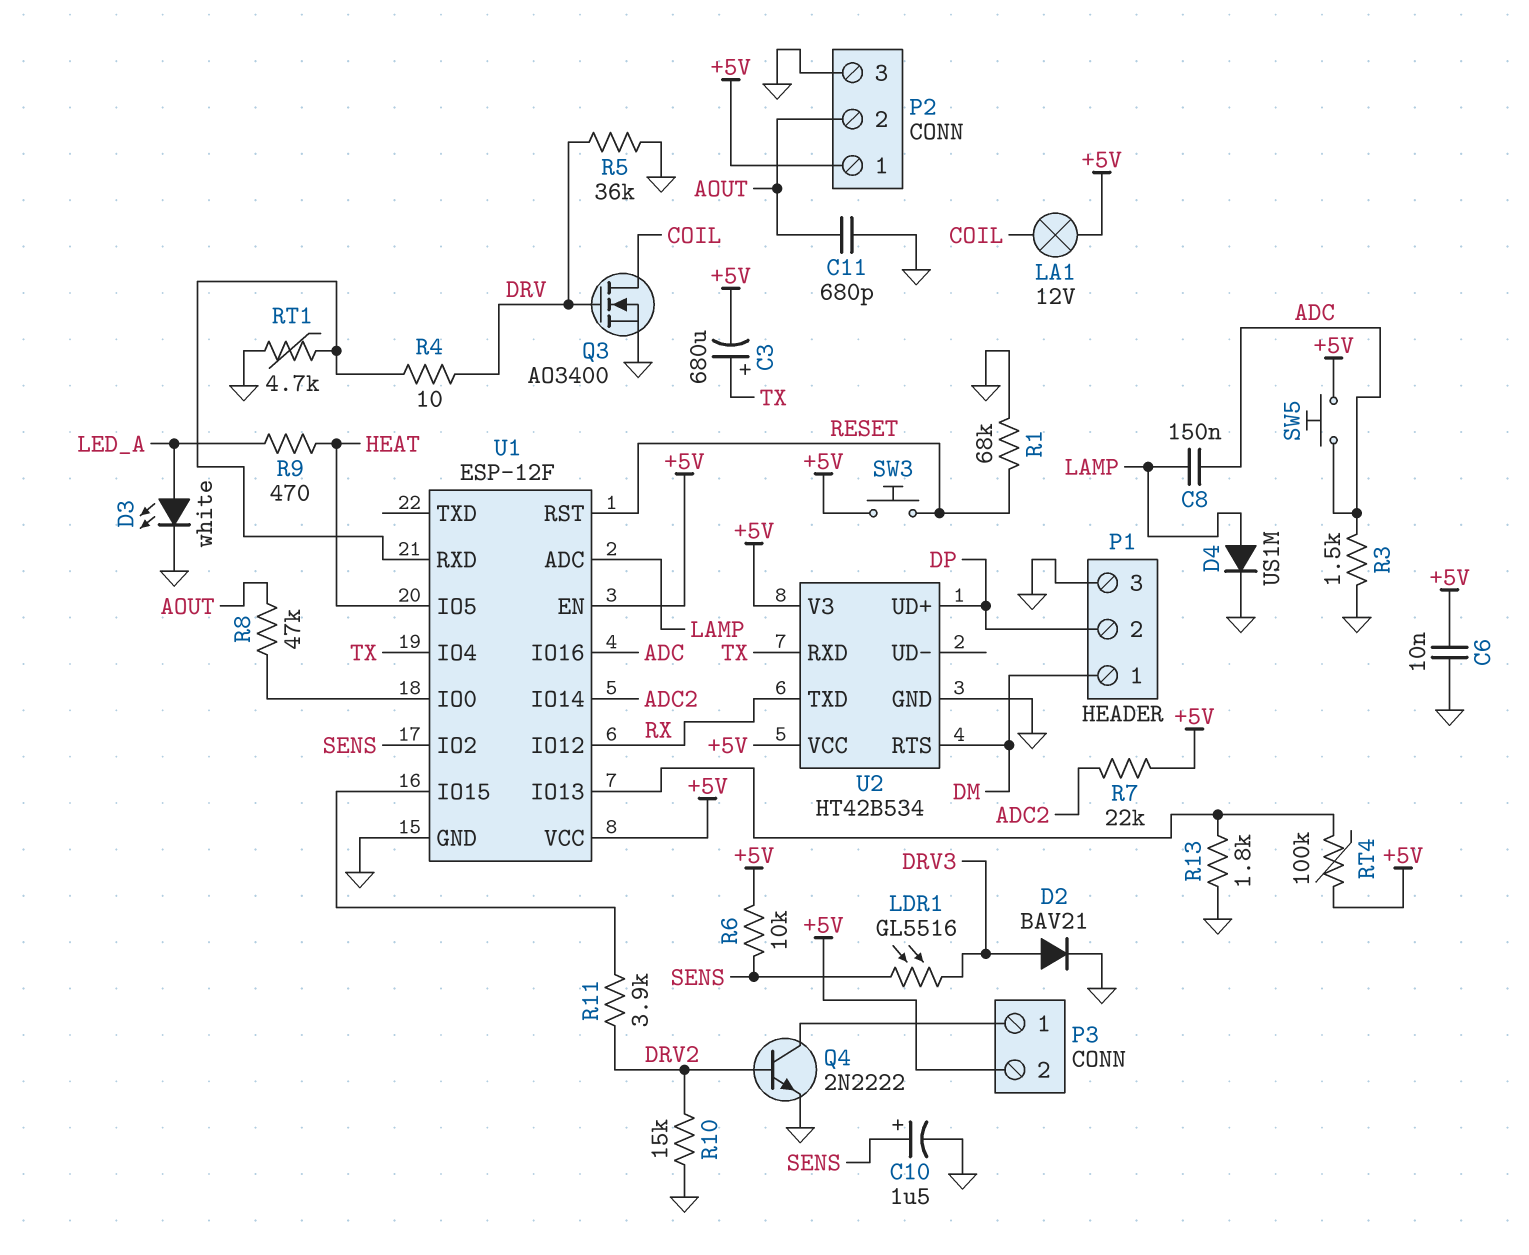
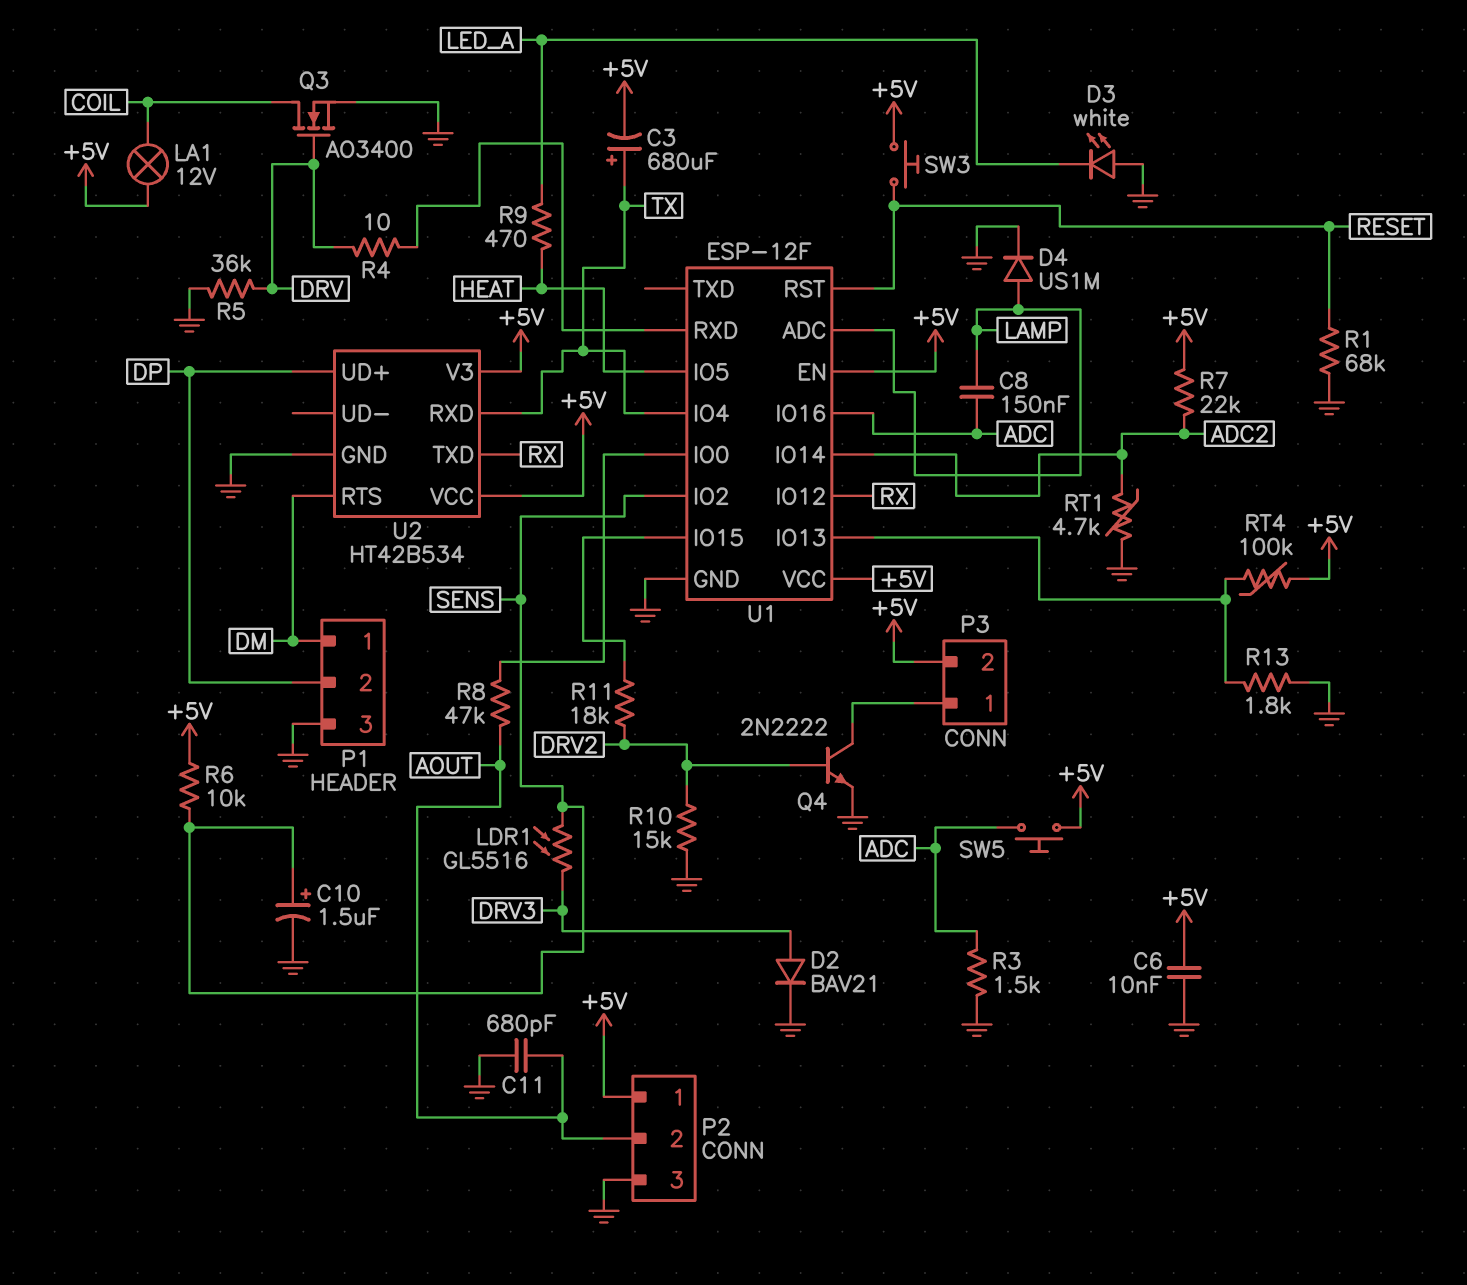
D3: LED white (A LED_A, K GND) -> LED white (A GND, K LED_A)
R11: 3.9k (DRV2, U1/IO15) -> 18k (DRV2, U1/IO15)
RT1: 4.7k (GND, U1/RXD) -> 4.7k (ADC2, GND)

